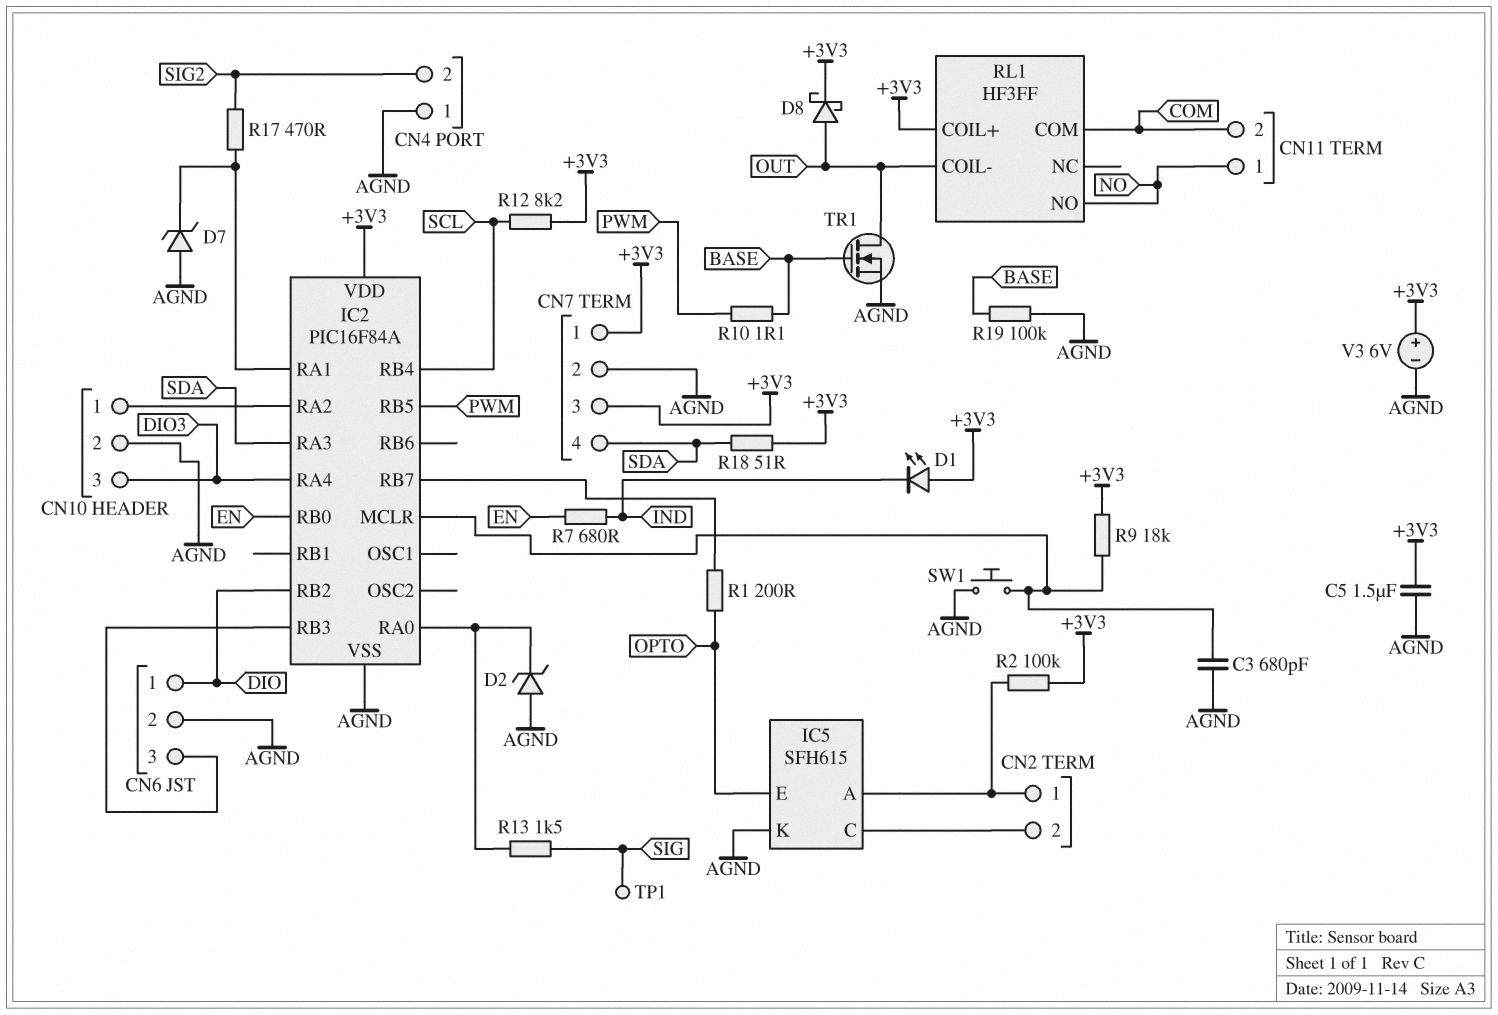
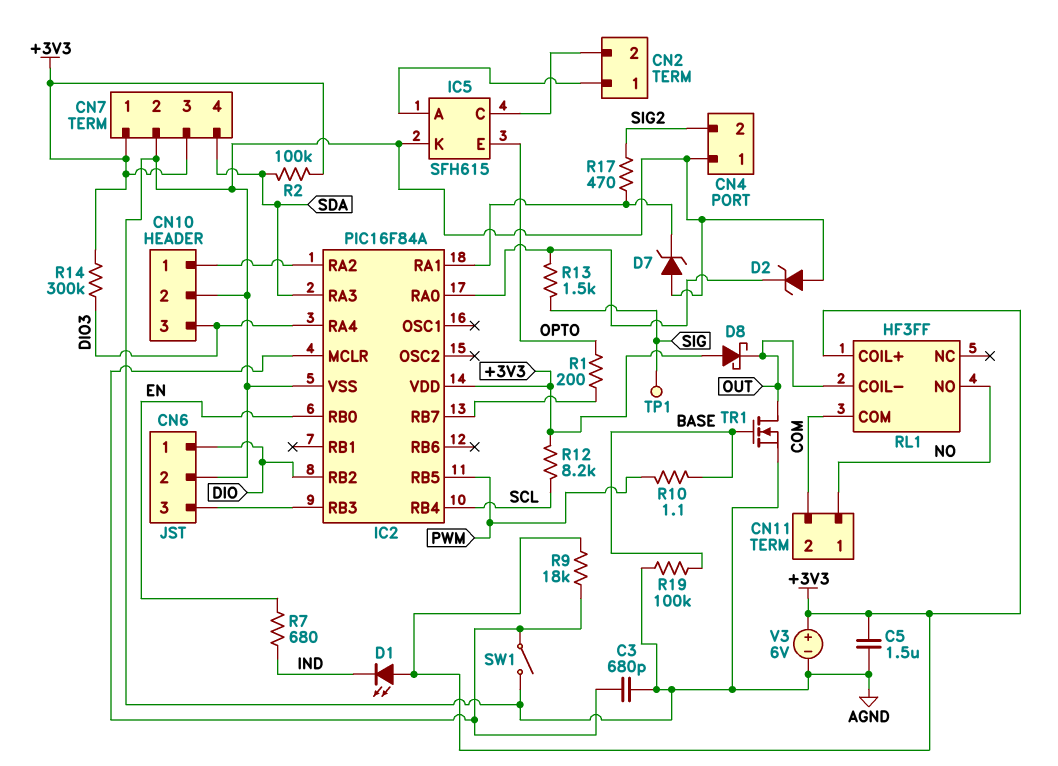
D8: schottky (A OUT, K +3V3) -> schottky (A +3V3, K OUT)
R2: 100k (+3V3, CN2/1) -> 100k (+3V3, SDA)
R14: none -> 300k (+3V3, DIO3)
R18: 51 (+3V3, SDA) -> none
SW1: button (AGND, IC2/MCLR) -> switch (AGND, IC2/MCLR)

